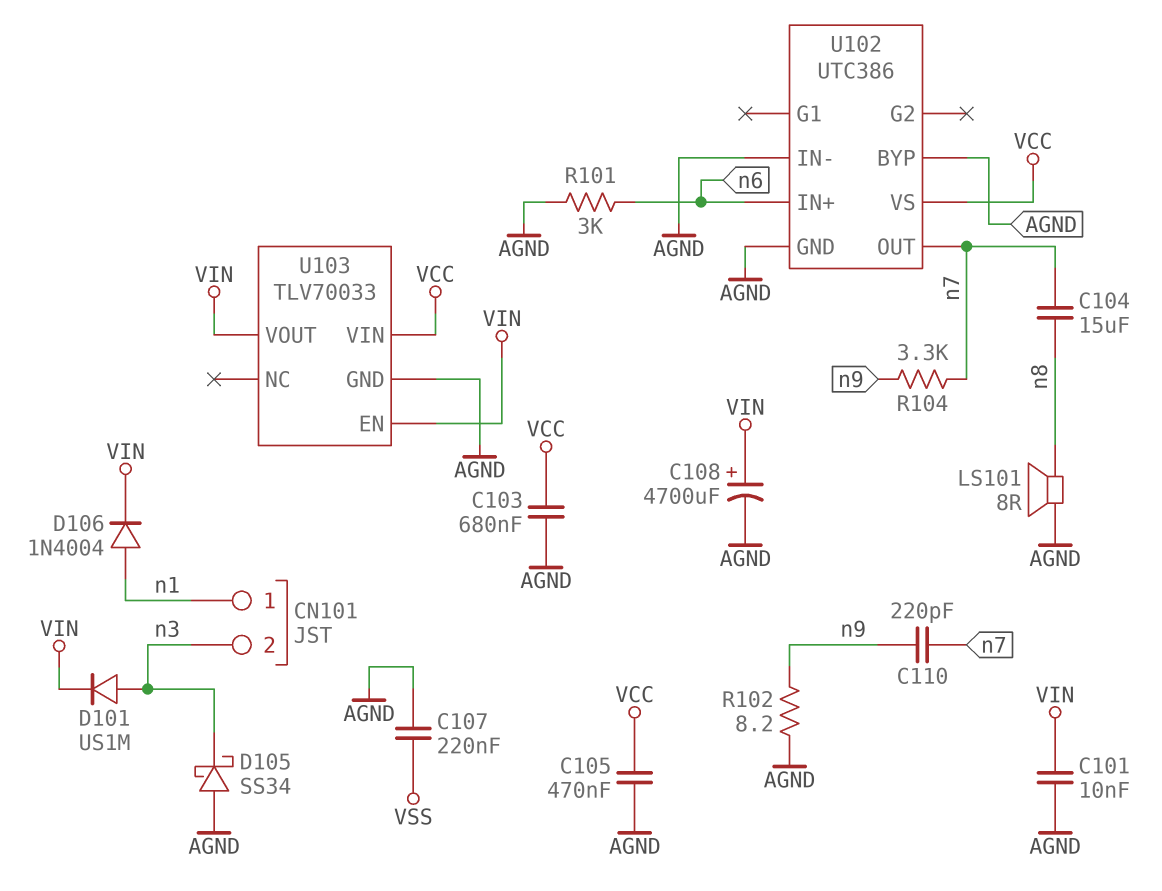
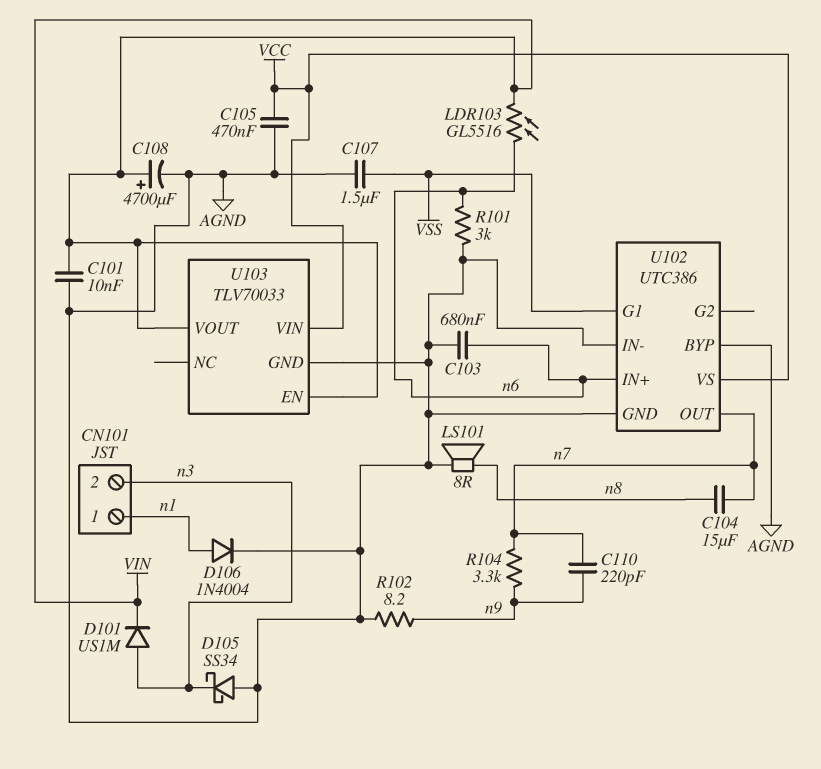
C103: 680nF (AGND, VCC) -> 680nF (AGND, n6)
C107: 220nF (AGND, VSS) -> 1.5uF (AGND, VSS)
D106: diode 1N4004 (A n1, K VIN) -> diode 1N4004 (A n1, K AGND)
LDR103: none -> GL5516 (VIN, n6)
U102 pin G1: none -> VSS

